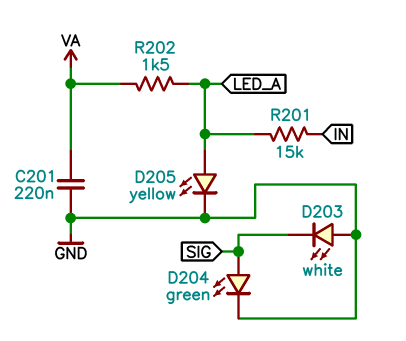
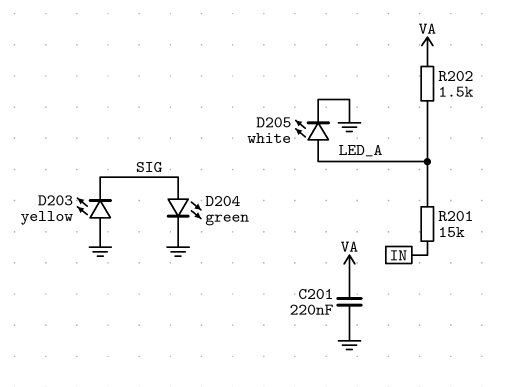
D203: LED white (A GND, K SIG) -> LED yellow (A GND, K SIG)
D205: LED yellow (A LED_A, K GND) -> LED white (A LED_A, K GND)

